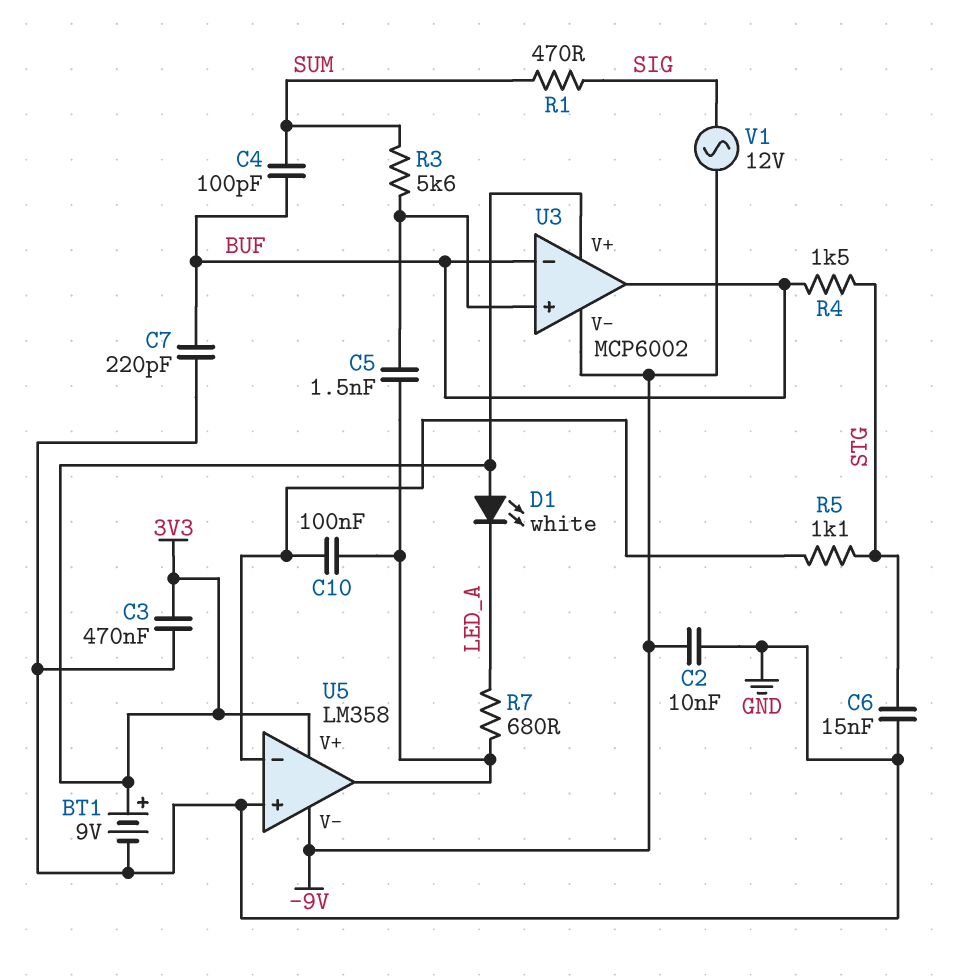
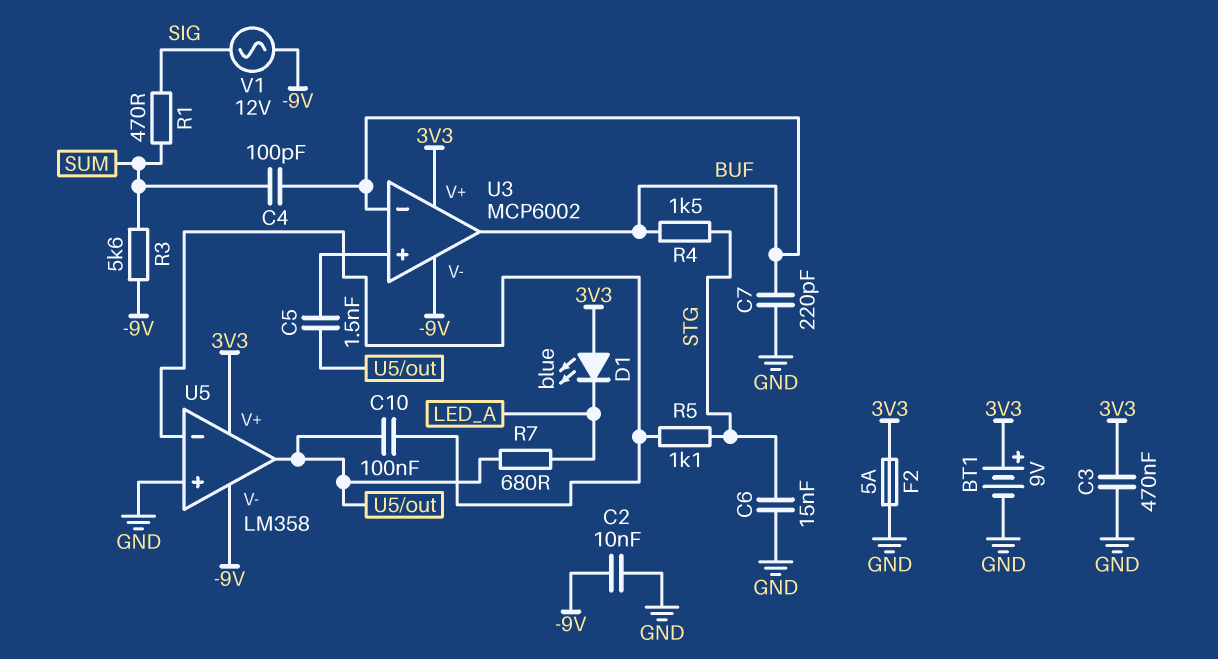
D1: LED white (A 3V3, K LED_A) -> LED blue (A 3V3, K LED_A)
F2: none -> 5A (3V3, GND)
R3: 5.6k (SUM, U3/in+) -> 5.6k (-9V, SUM)

